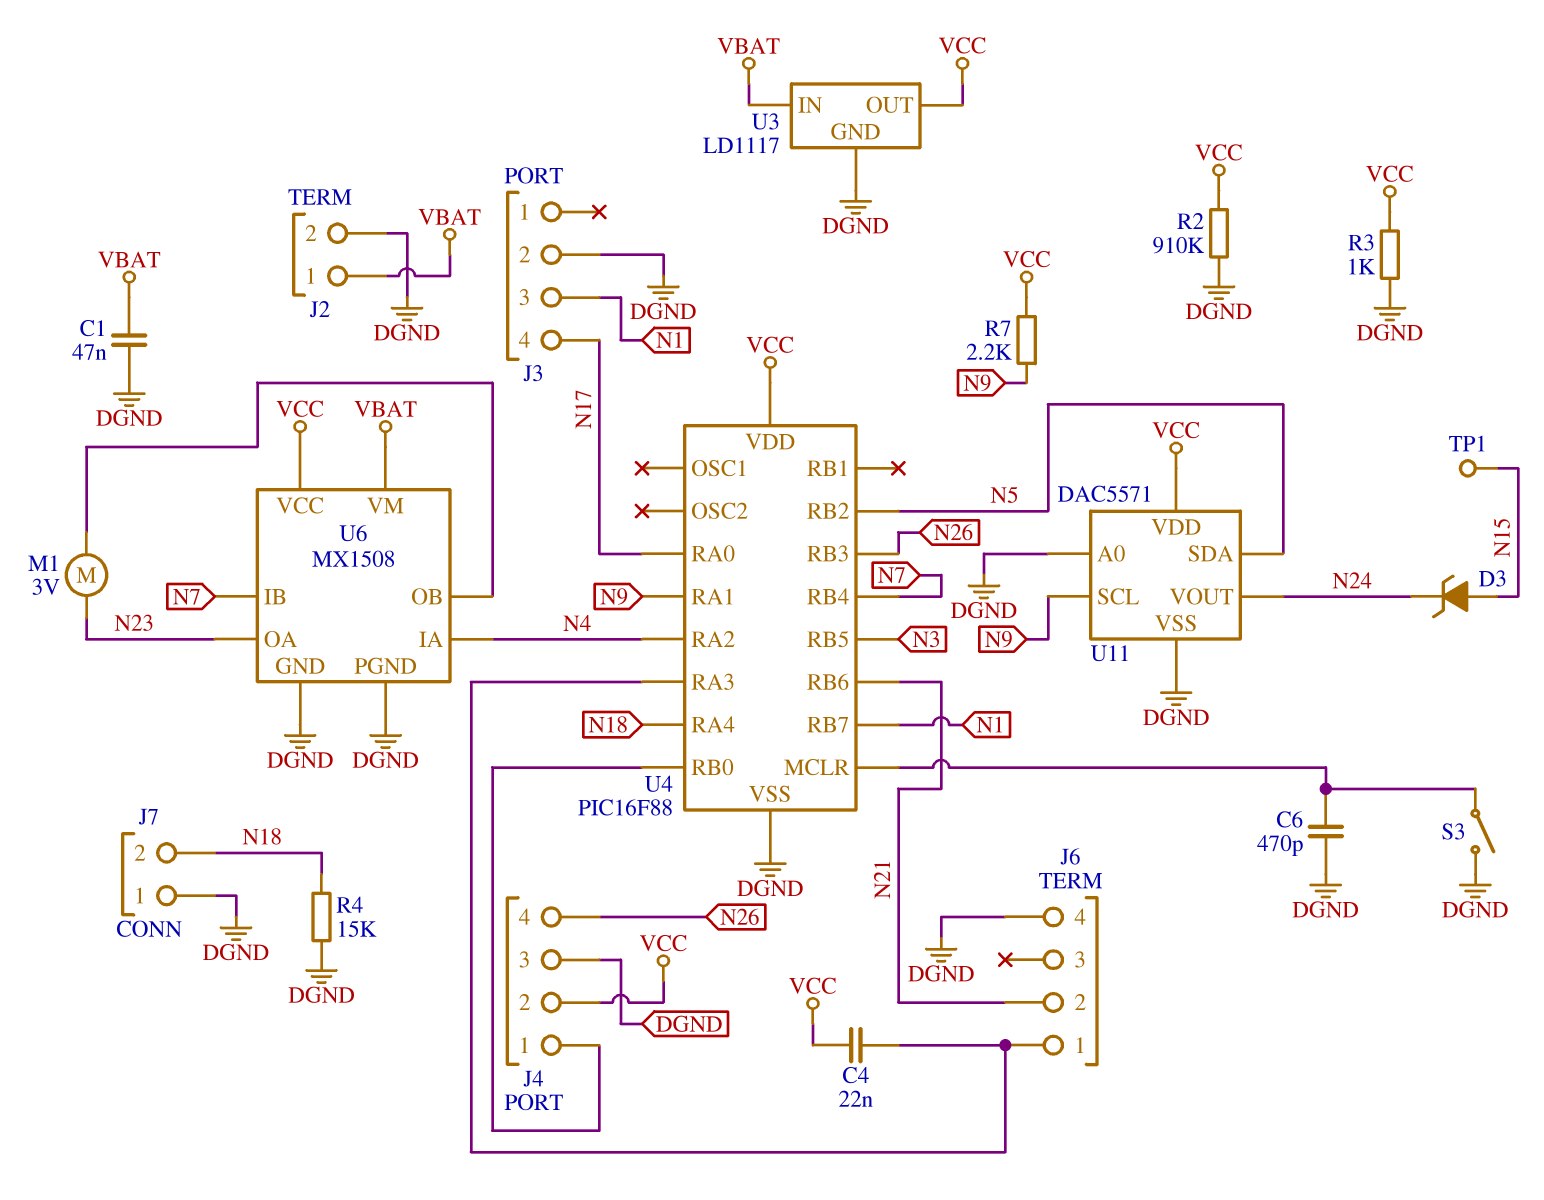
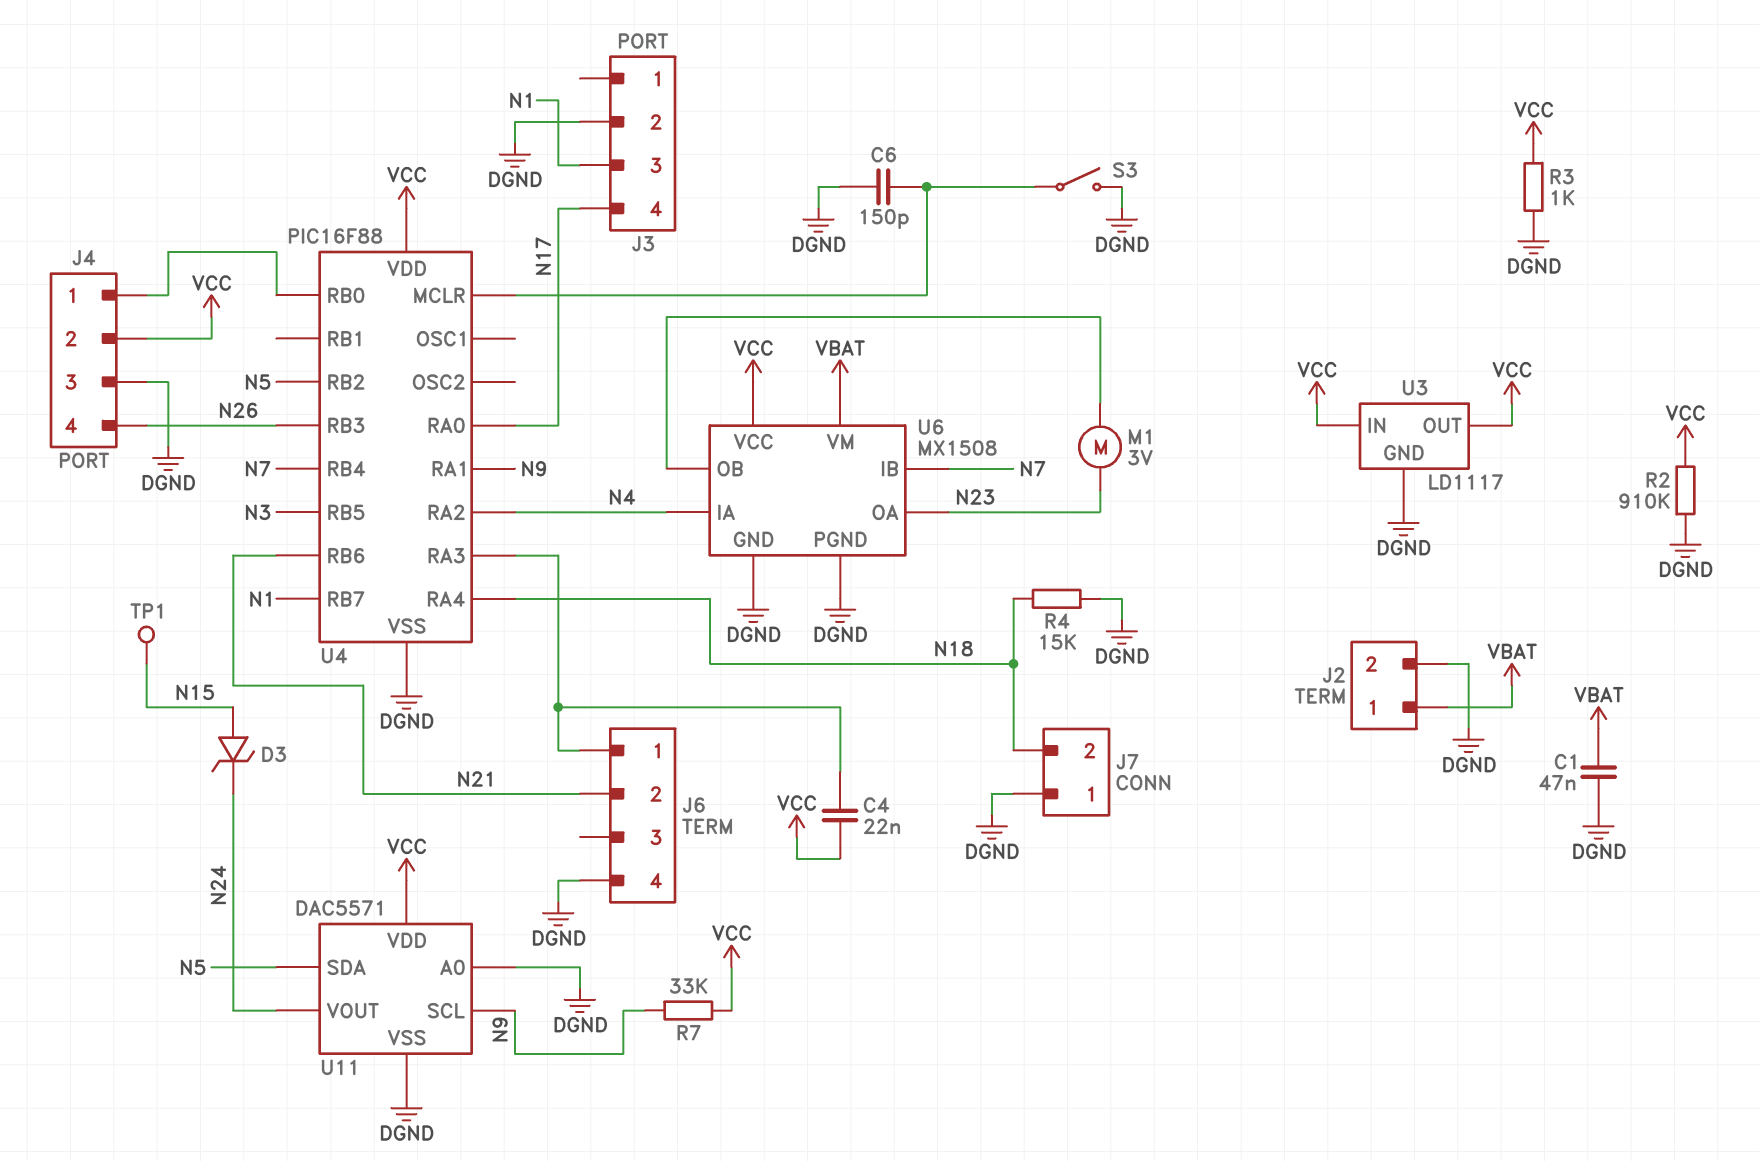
C6: 470pF (DGND, U4/MCLR) -> 150pF (DGND, U4/MCLR)
R7: 2.2k (N9, VCC) -> 33k (N9, VCC)
U3 pin IN: VBAT -> VCC

